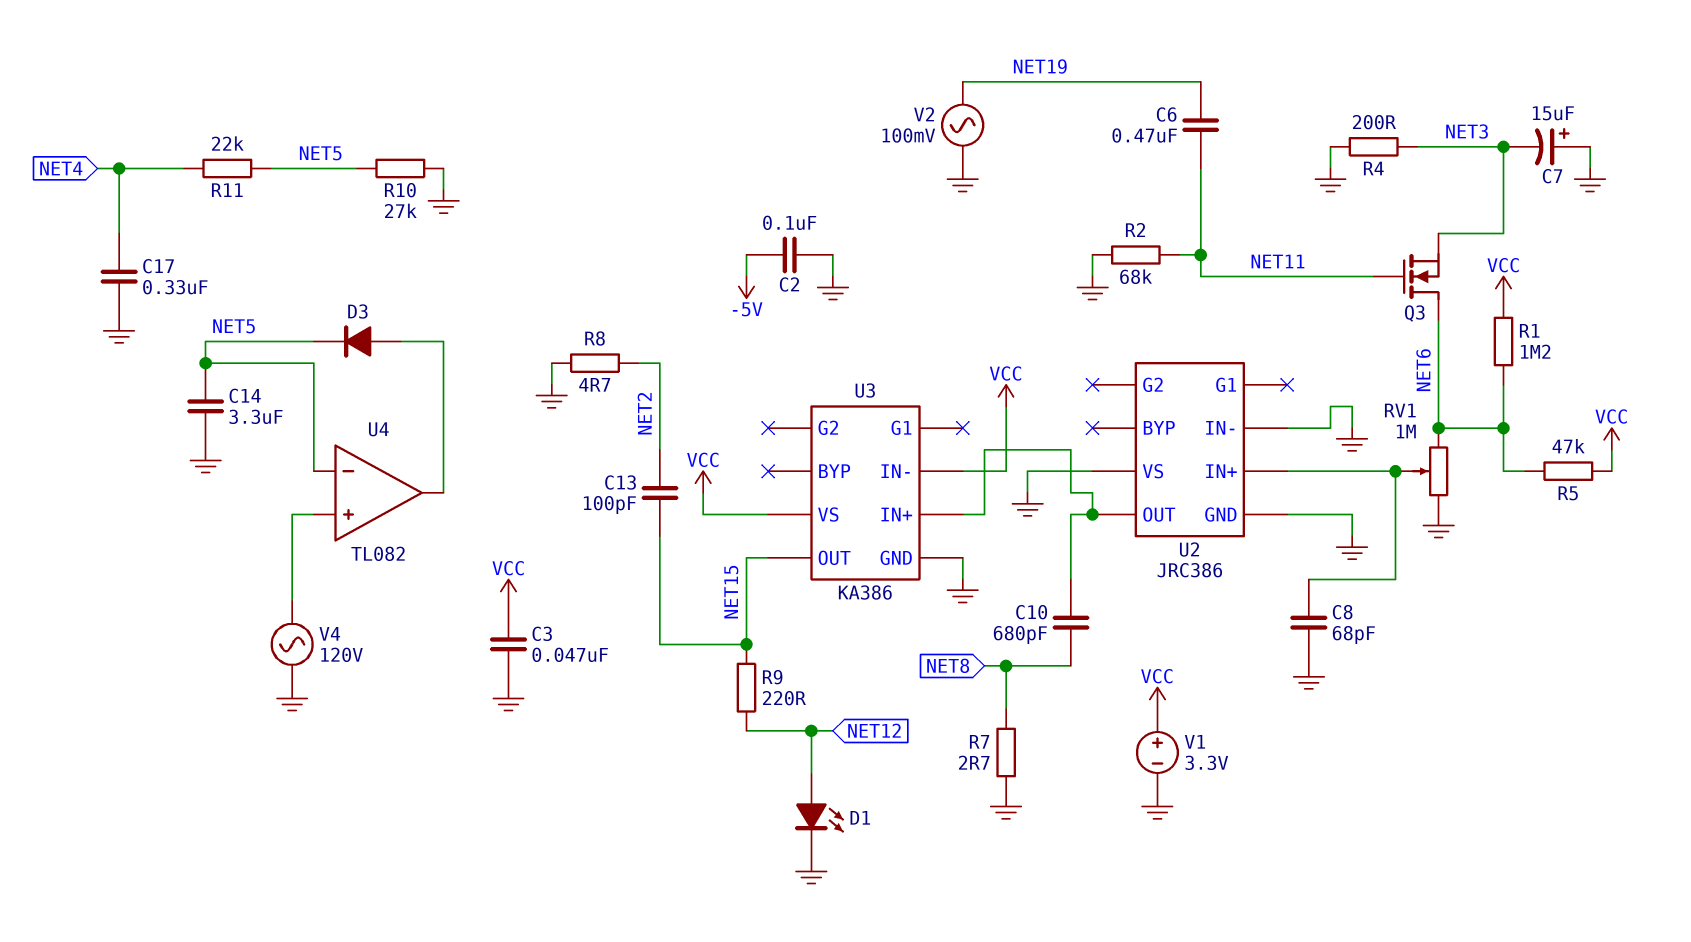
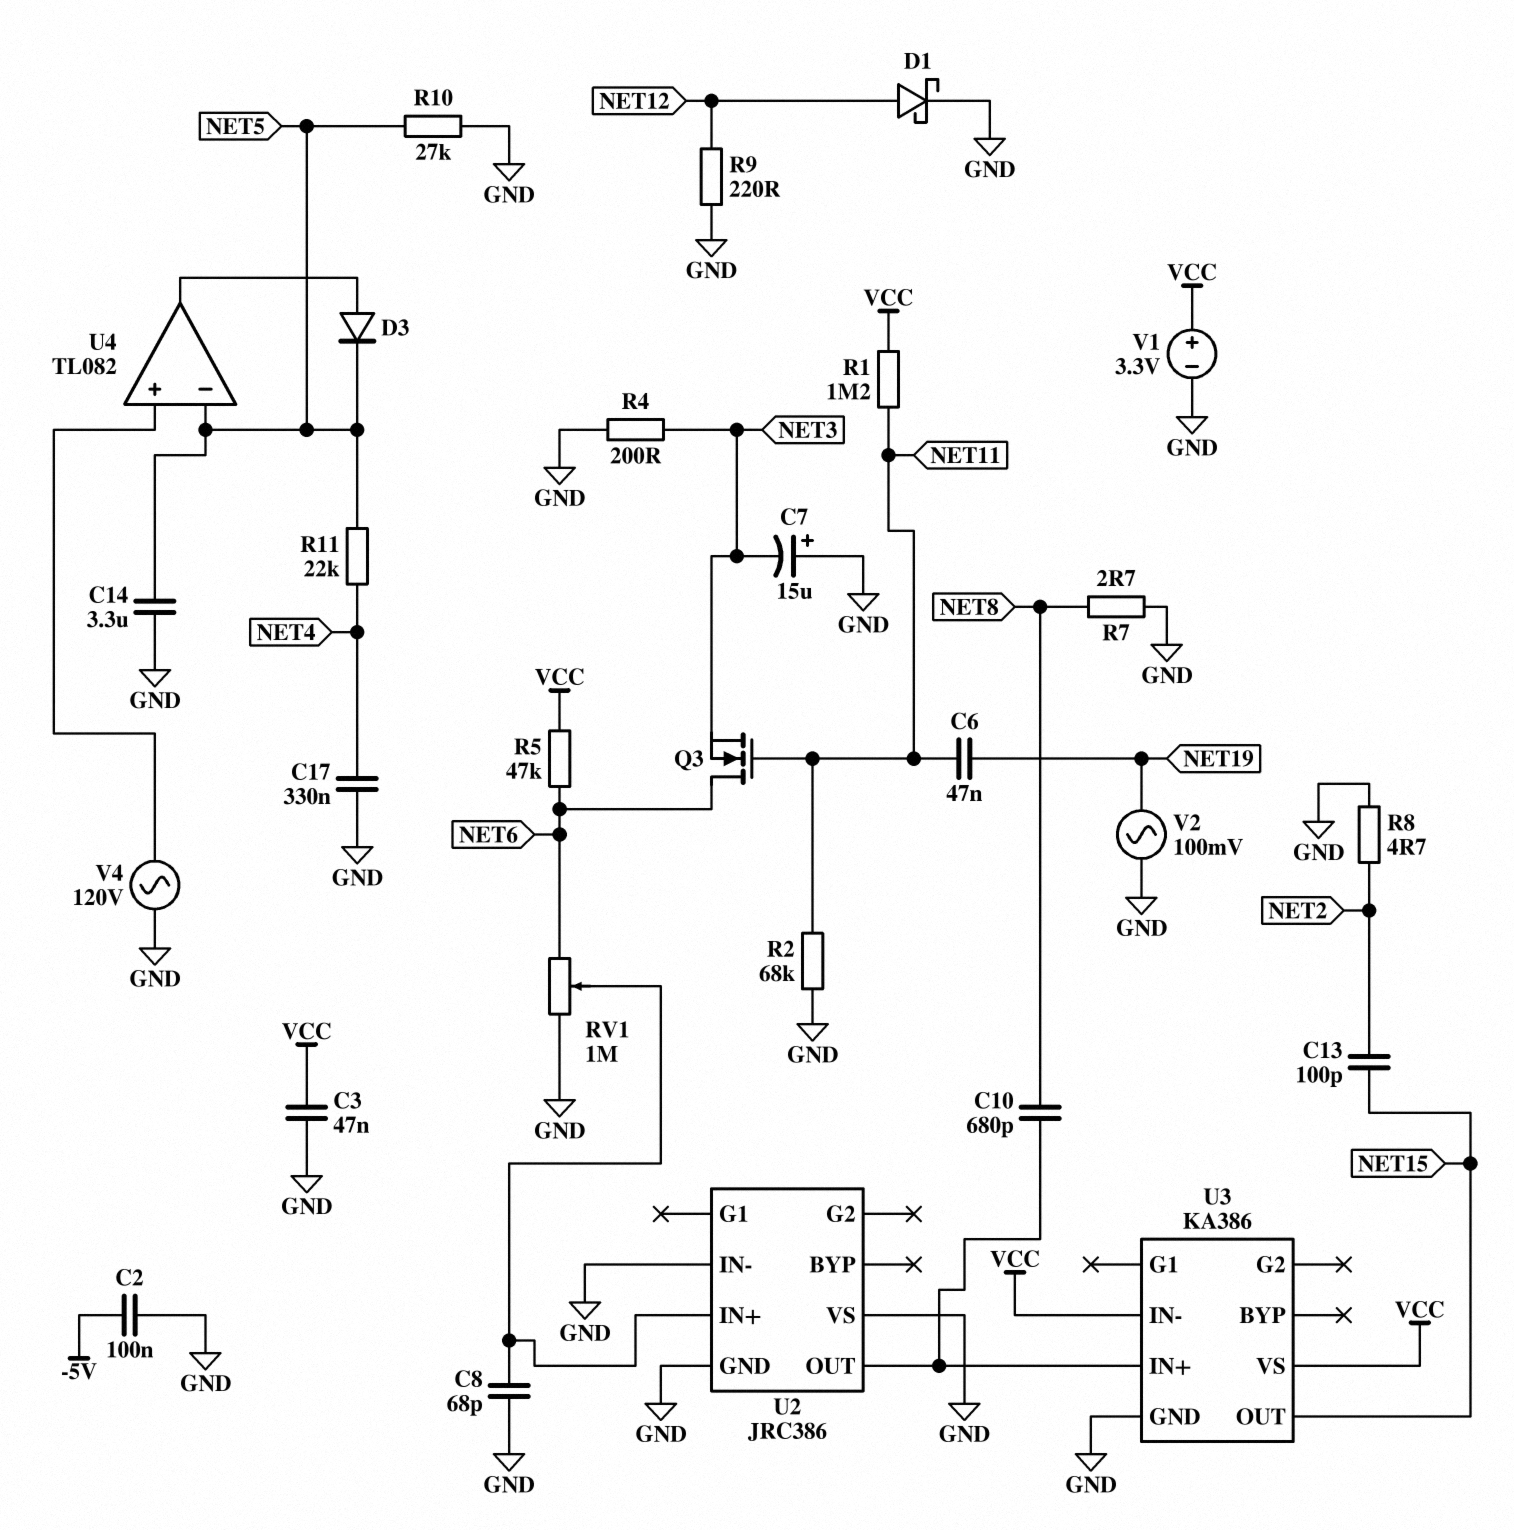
C6: 470nF (NET11, NET19) -> 47nF (NET11, NET19)
D1: LED (A NET12, K GND) -> schottky (A NET12, K GND)
R1: 1.2M (NET6, VCC) -> 1.2M (NET11, VCC)
R9: 220 (NET12, NET15) -> 220 (GND, NET12)

